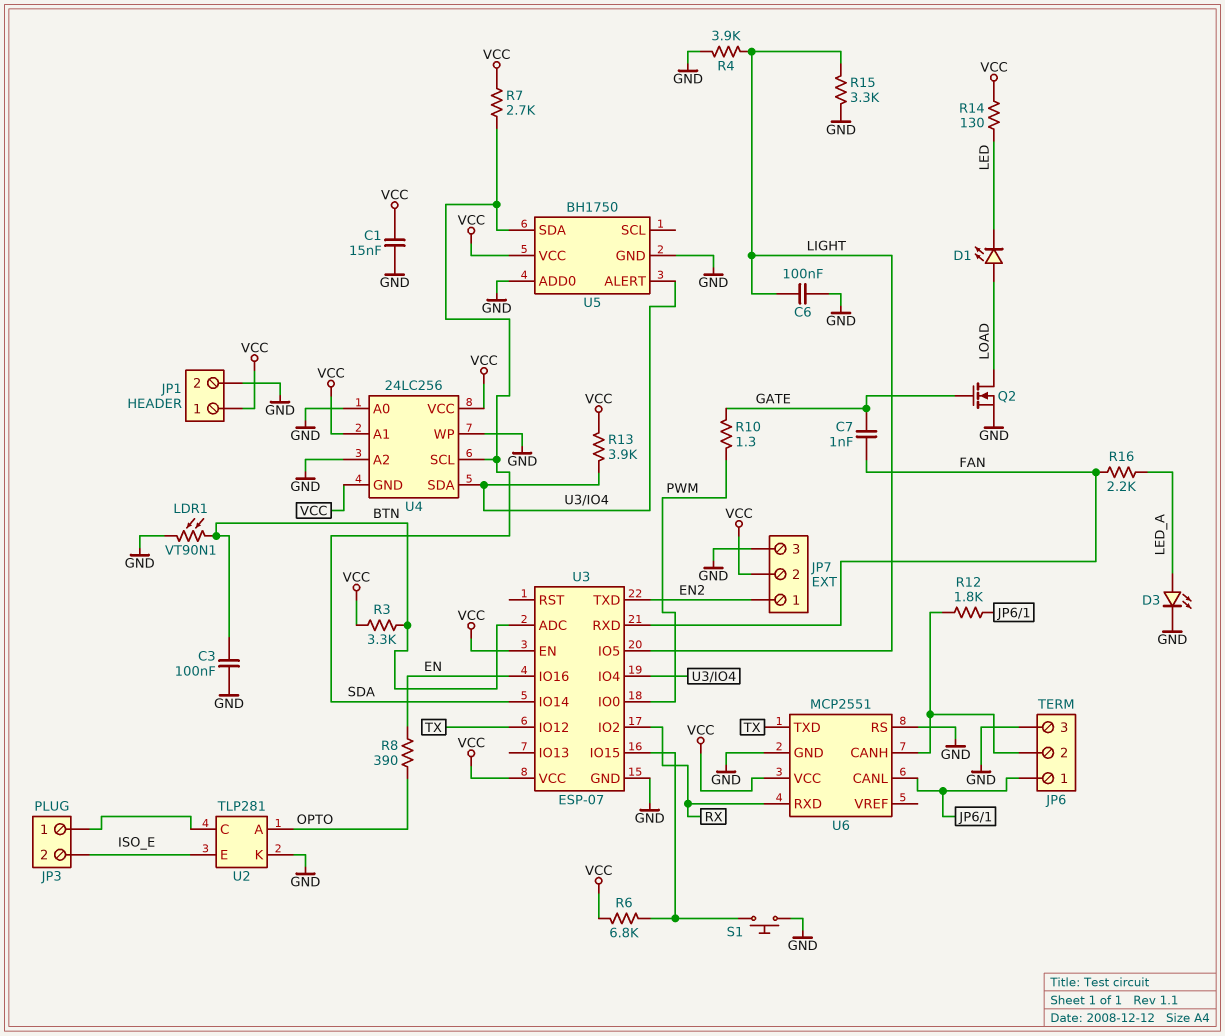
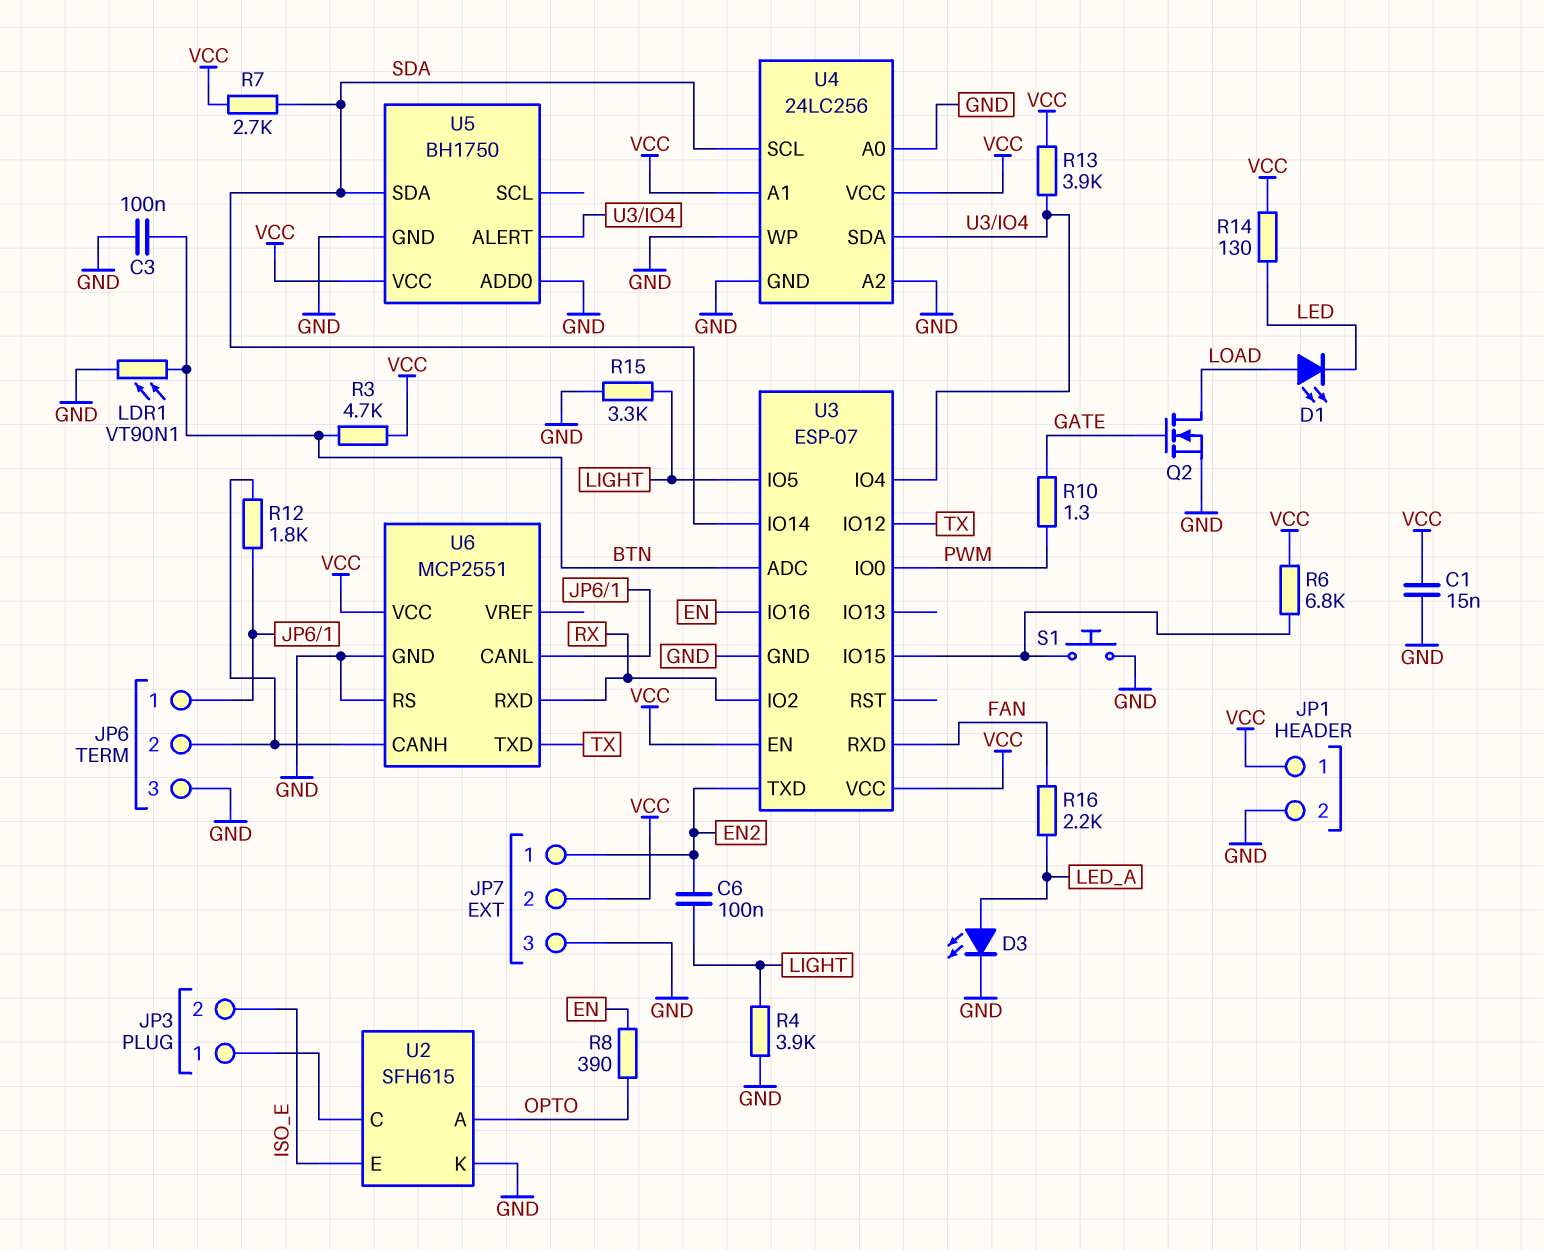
C6: 100nF (GND, LIGHT) -> 100nF (EN2, LIGHT)
C7: 1nF (FAN, GATE) -> none
R3: 3.3k (BTN, VCC) -> 4.7k (BTN, VCC)
U2: TLP281 -> SFH615
U4 pin GND: VCC -> GND

